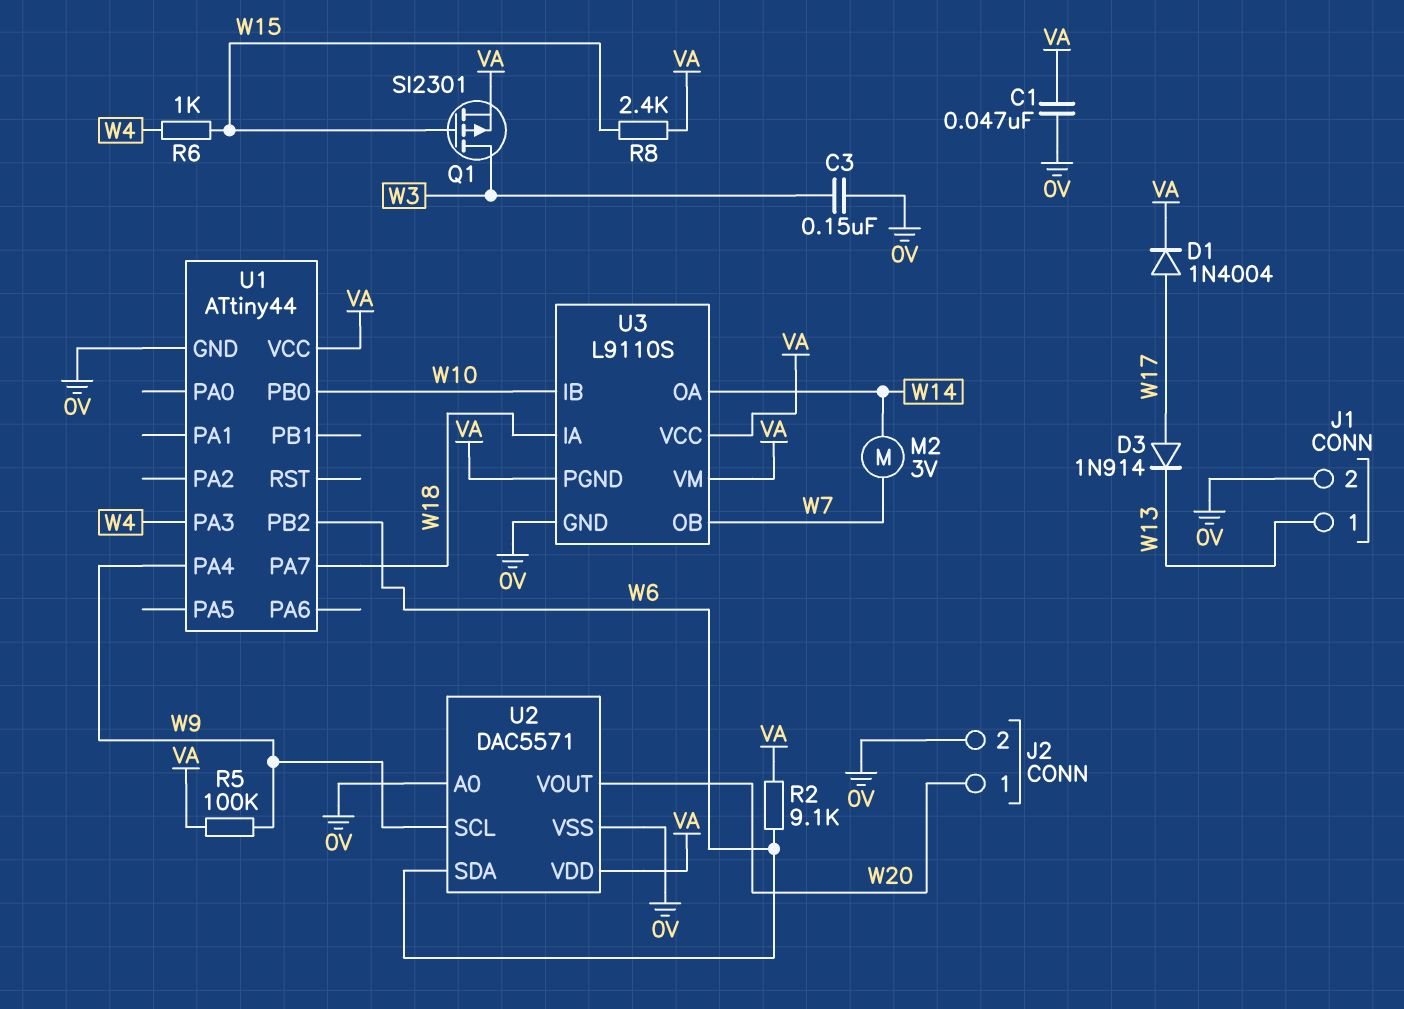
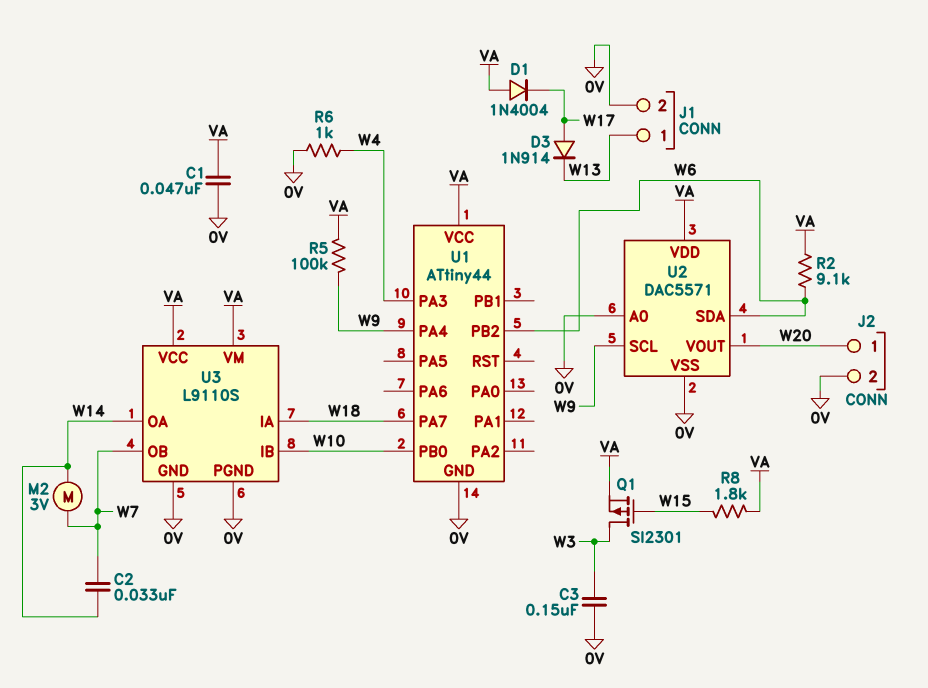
C2: none -> 33nF (W7, W14)
D1: diode 1N4004 (A W17, K VA) -> diode 1N4004 (A VA, K W17)
R6: 1k (W4, W15) -> 1k (0V, W4)
R8: 2.4k (VA, W15) -> 1.8k (VA, W15)
U3 pin PGND: VA -> 0V

